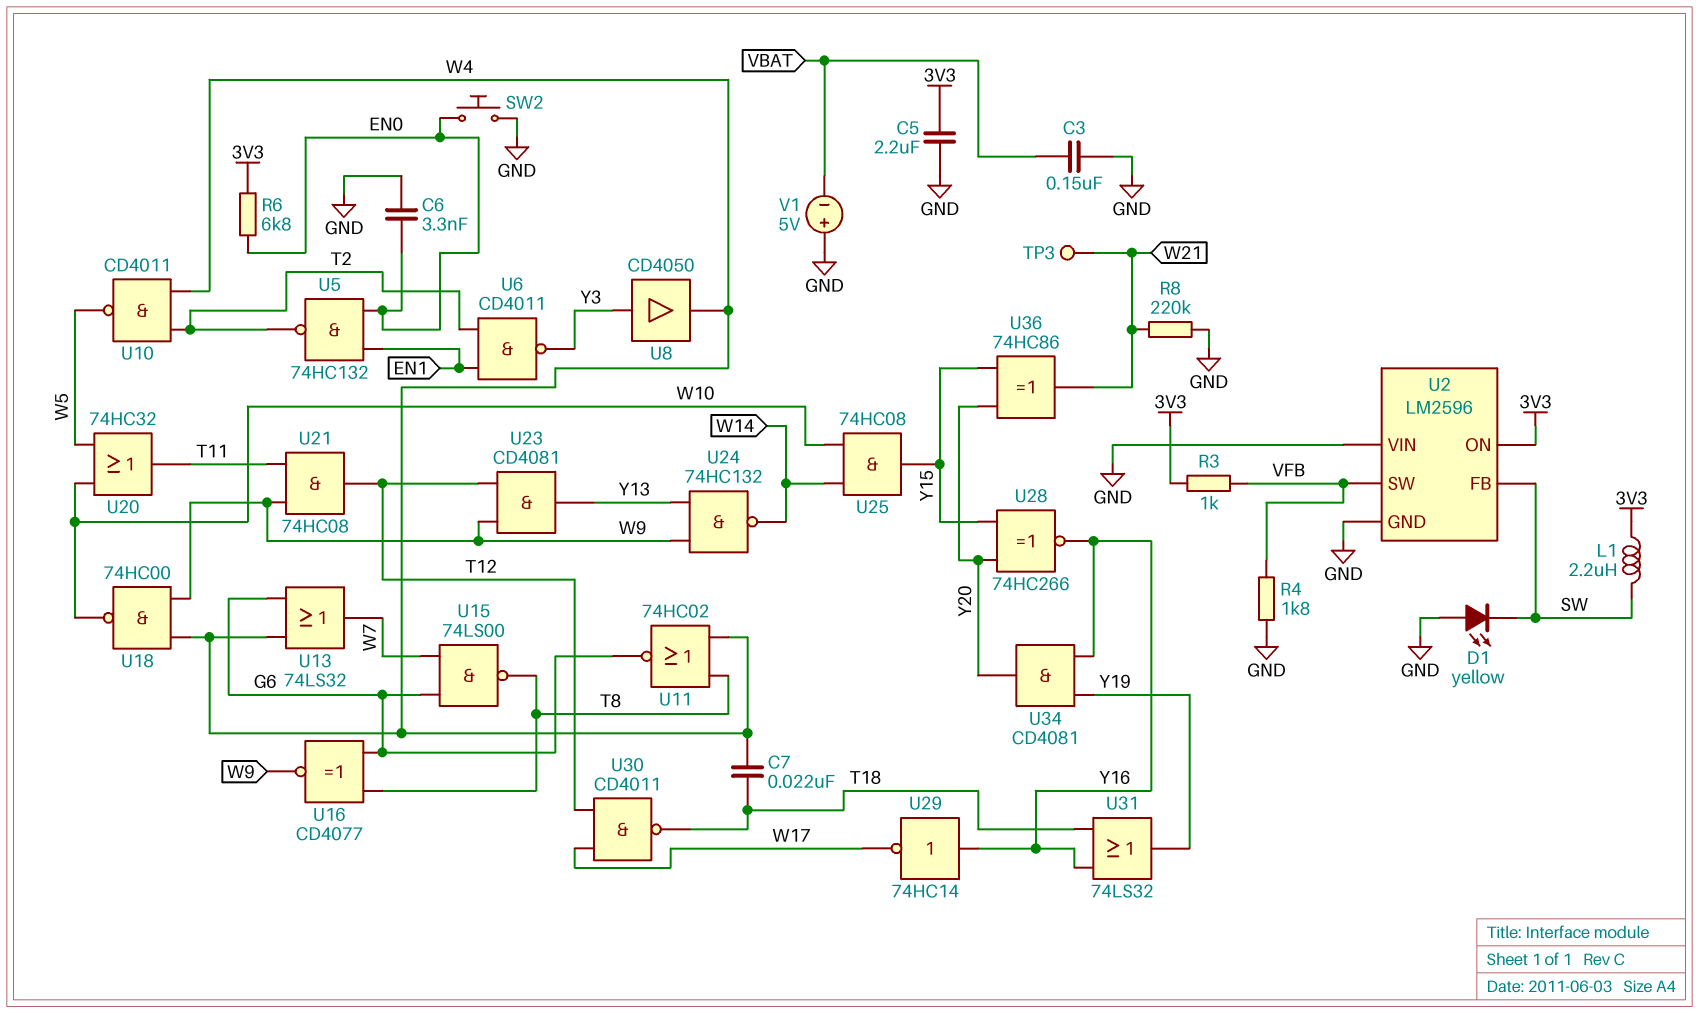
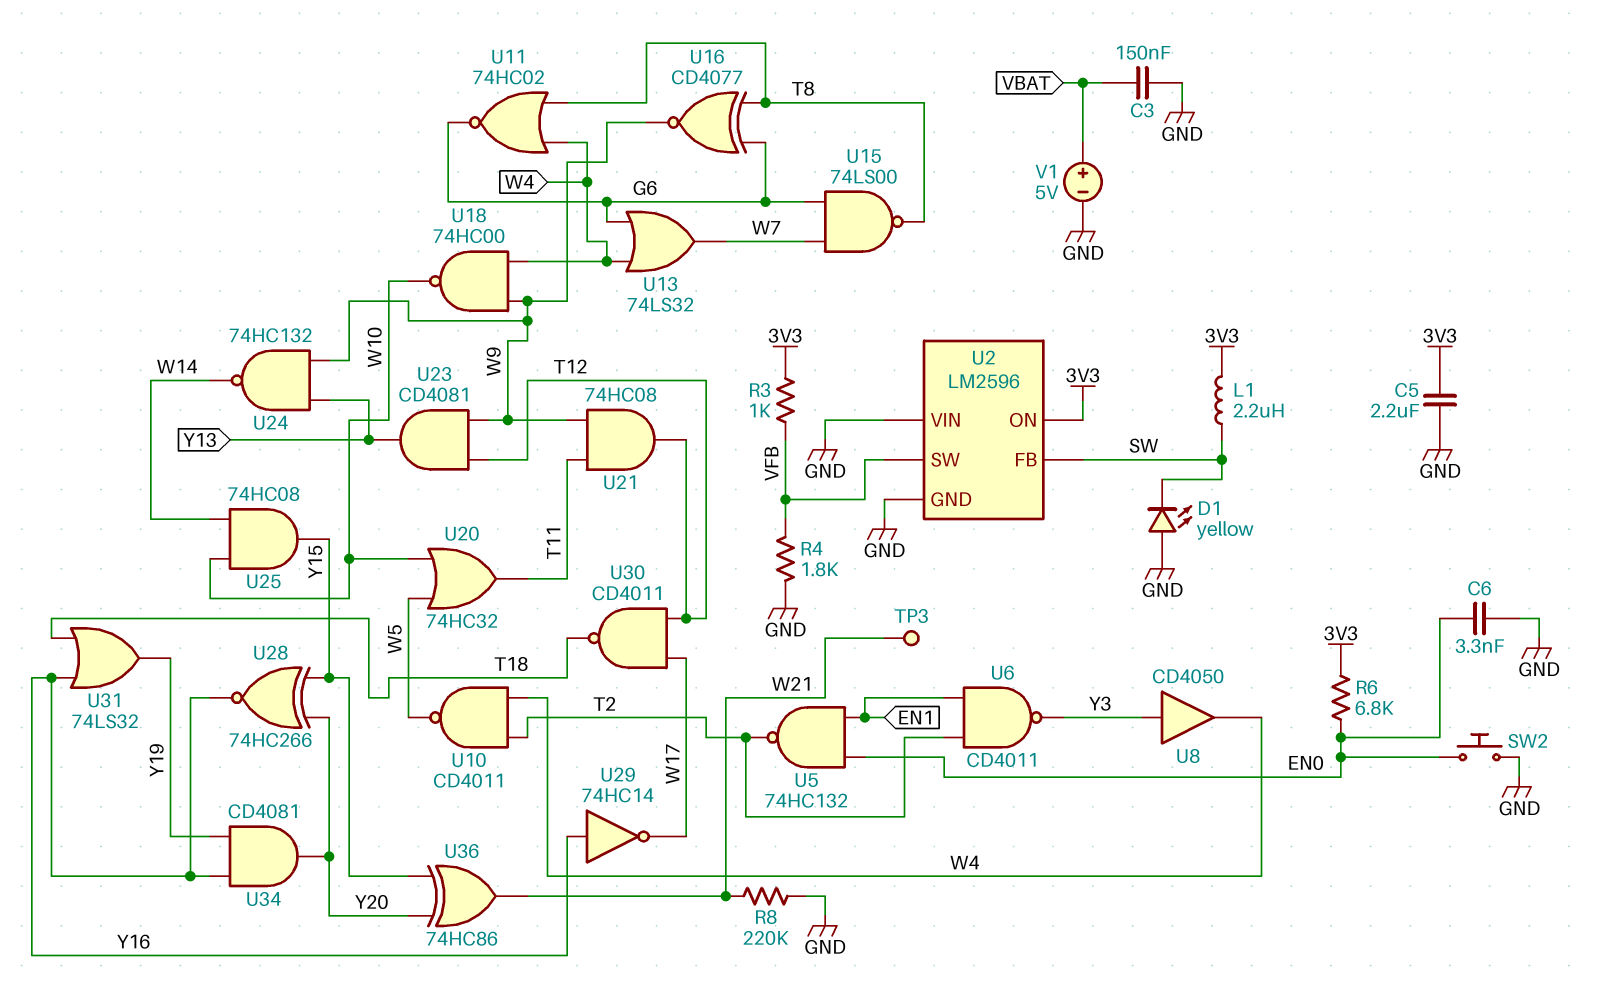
C7: 22nF (T18, W4) -> none
V1: 5V (plus GND, minus VBAT) -> 5V (plus VBAT, minus GND)

